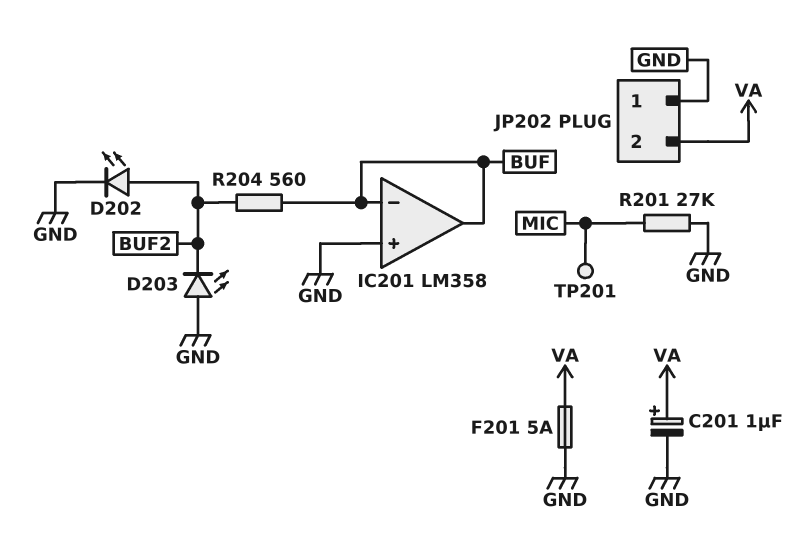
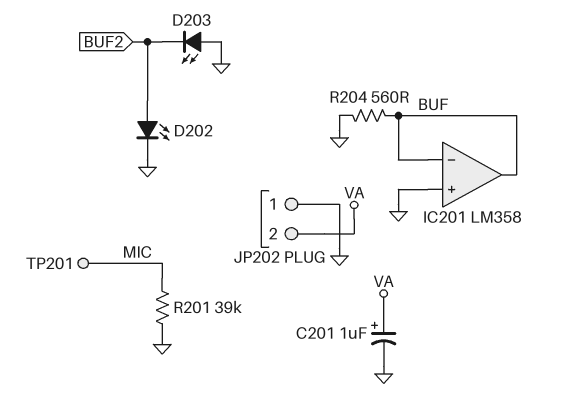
F201: 5A (GND, VA) -> none
R201: 27k (GND, MIC) -> 39k (GND, MIC)
R204: 560 (BUF, BUF2) -> 560 (BUF, GND)

